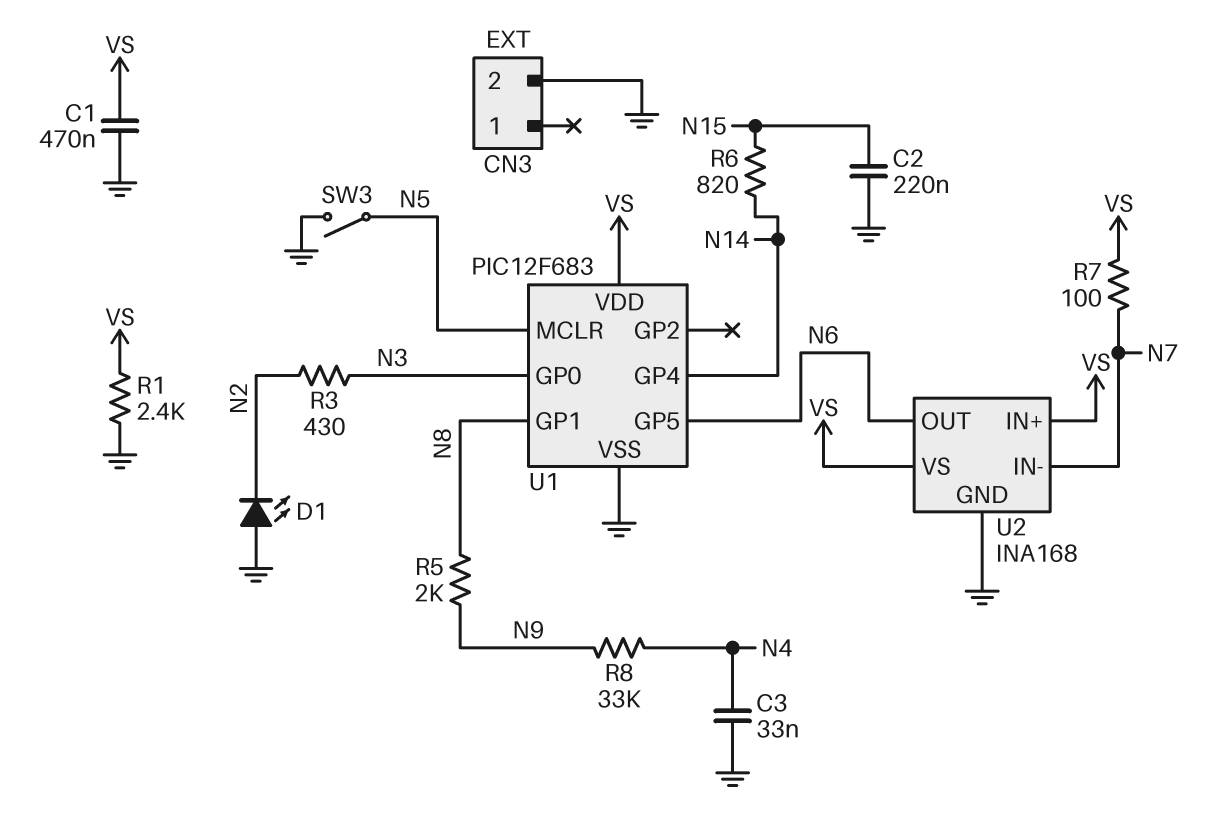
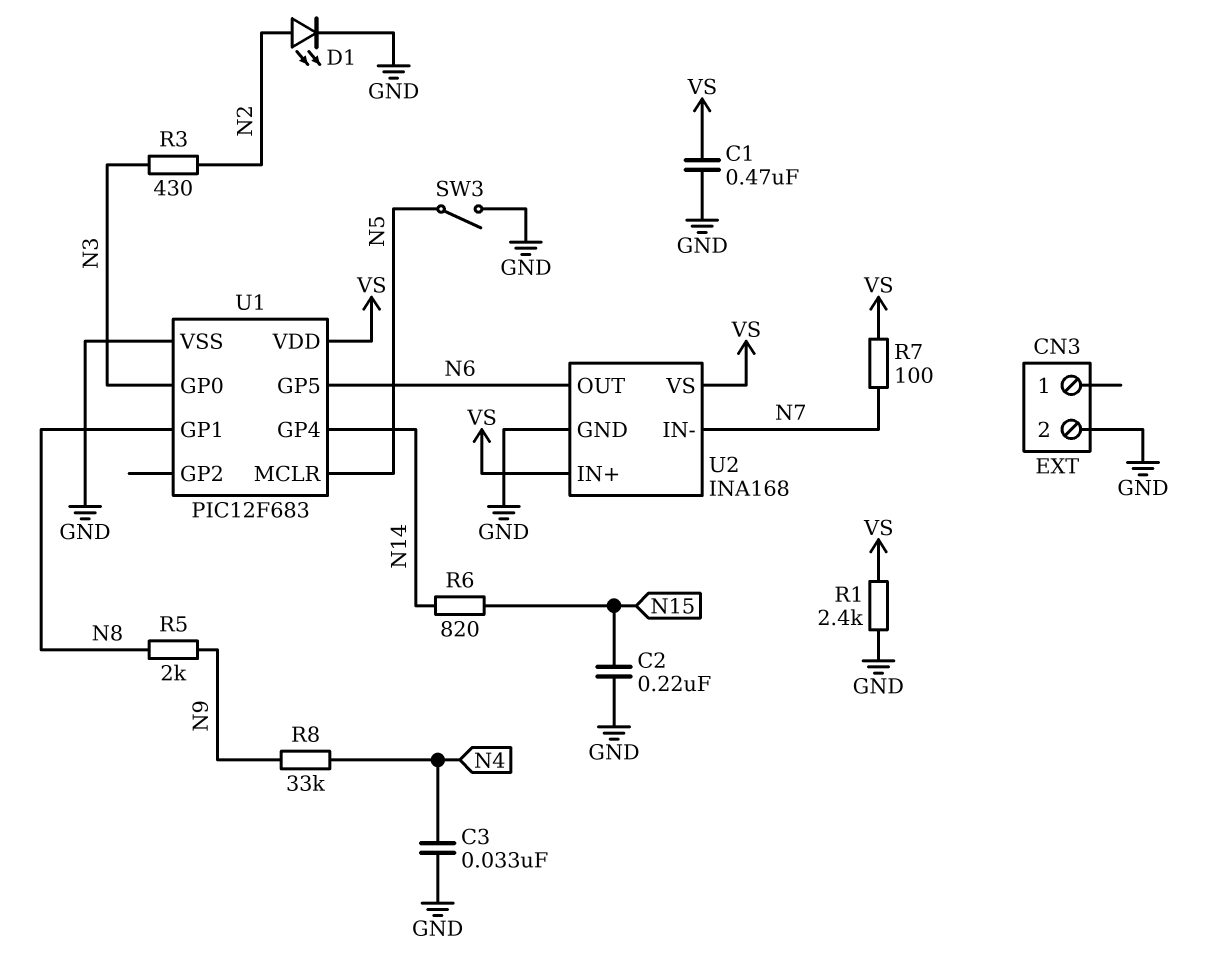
D1: LED (A GND, K N2) -> LED (A N2, K GND)

